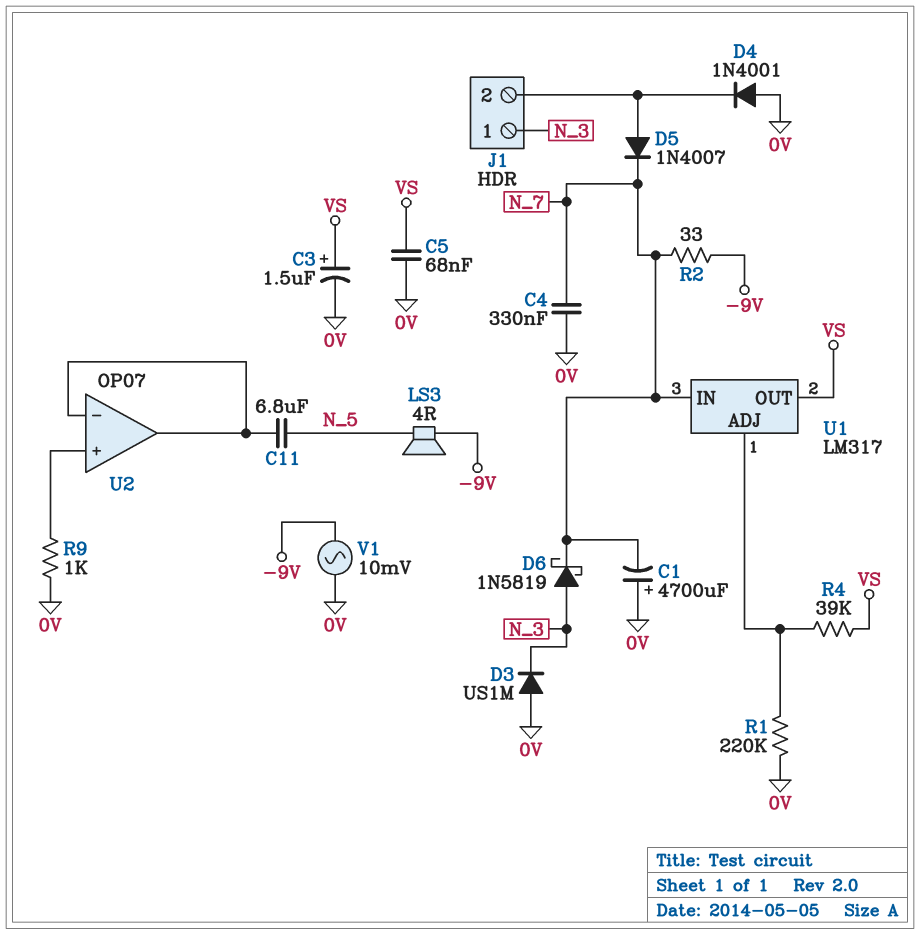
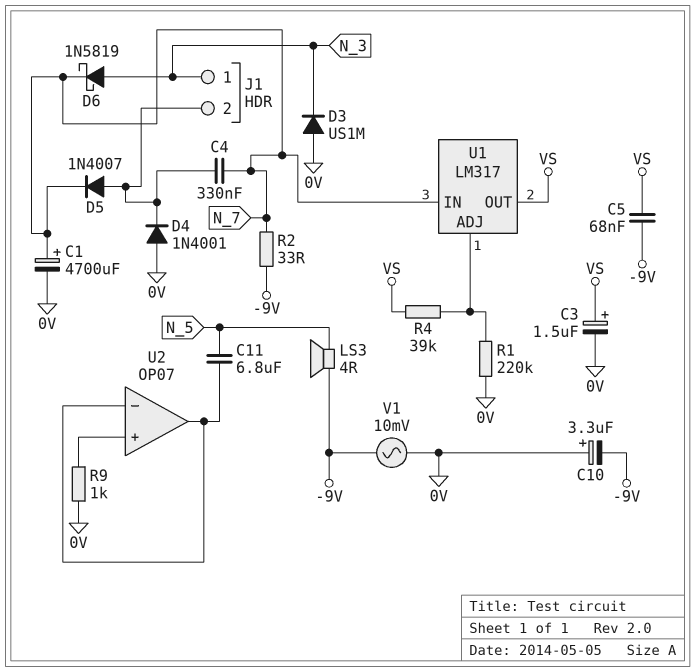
C1: 4700uF (plus 0V, minus N_7) -> 4700uF (plus N_7, minus 0V)
C4: 330nF (0V, N_7) -> 330nF (J1/2, N_7)
C5: 68nF (0V, VS) -> 68nF (-9V, VS)
C10: none -> 3.3uF (plus 0V, minus -9V)

